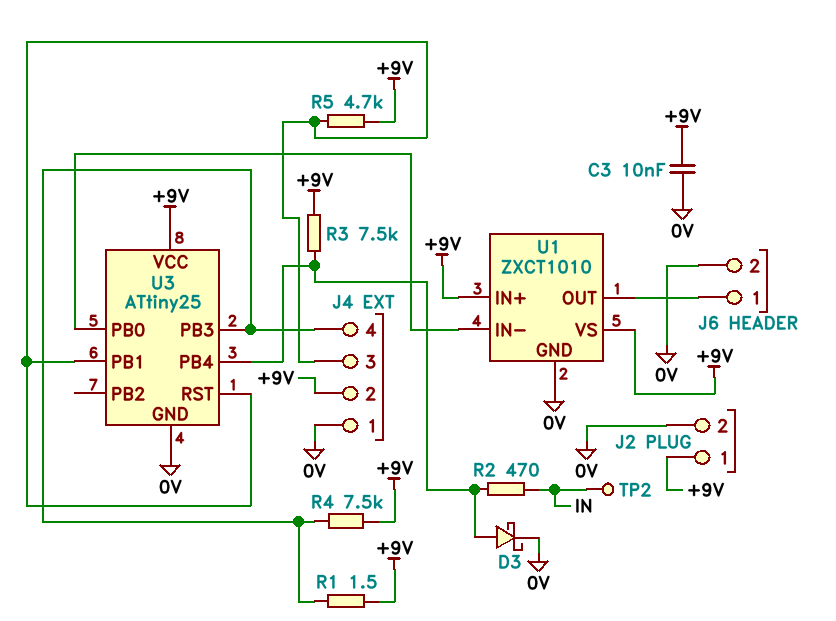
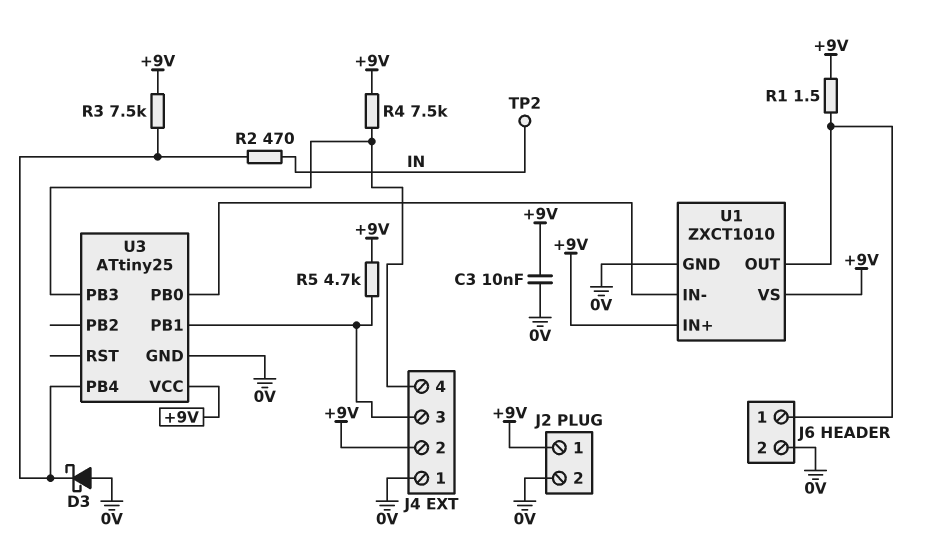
D3: schottky (A U3/PB4, K 0V) -> schottky (A 0V, K U3/PB4)
R1: 1.5 (+9V, J4/4) -> 1.5 (+9V, J6/1)
U3 pin RST: J4/3 -> none

